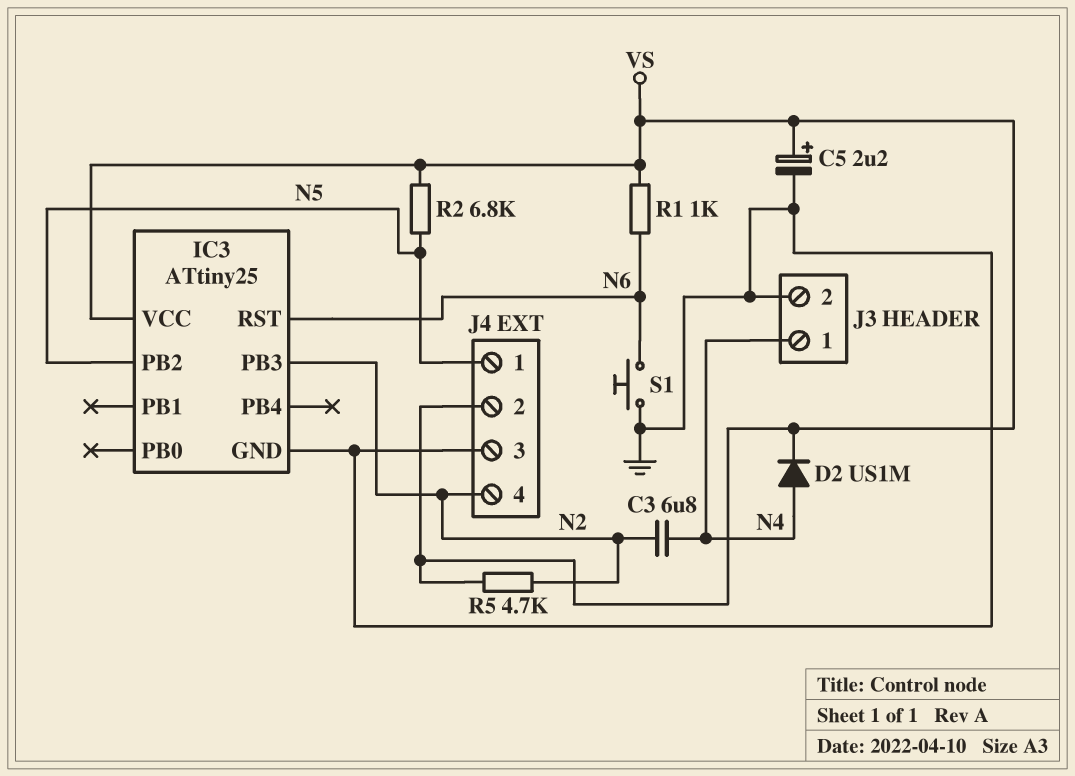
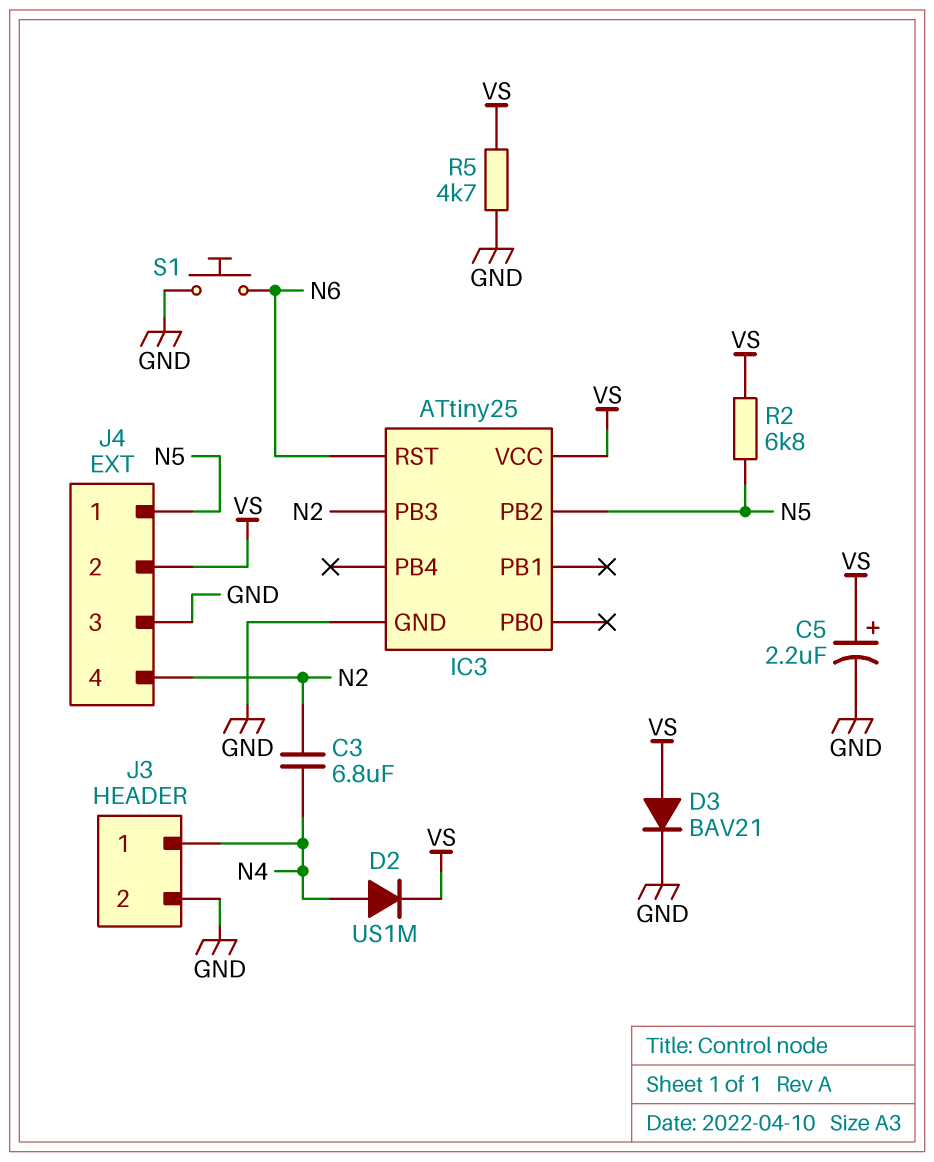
D3: none -> diode BAV21 (A VS, K GND)
R1: 1k (N6, VS) -> none
R5: 4.7k (N2, VS) -> 4.7k (GND, VS)

